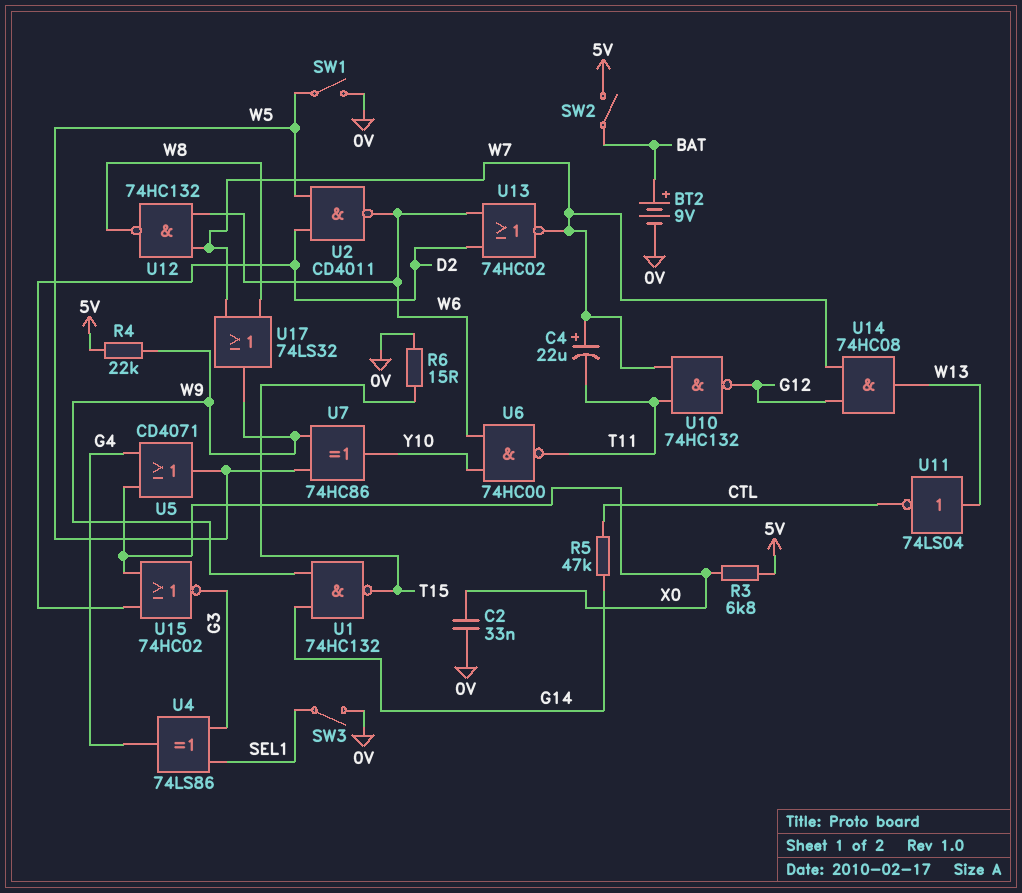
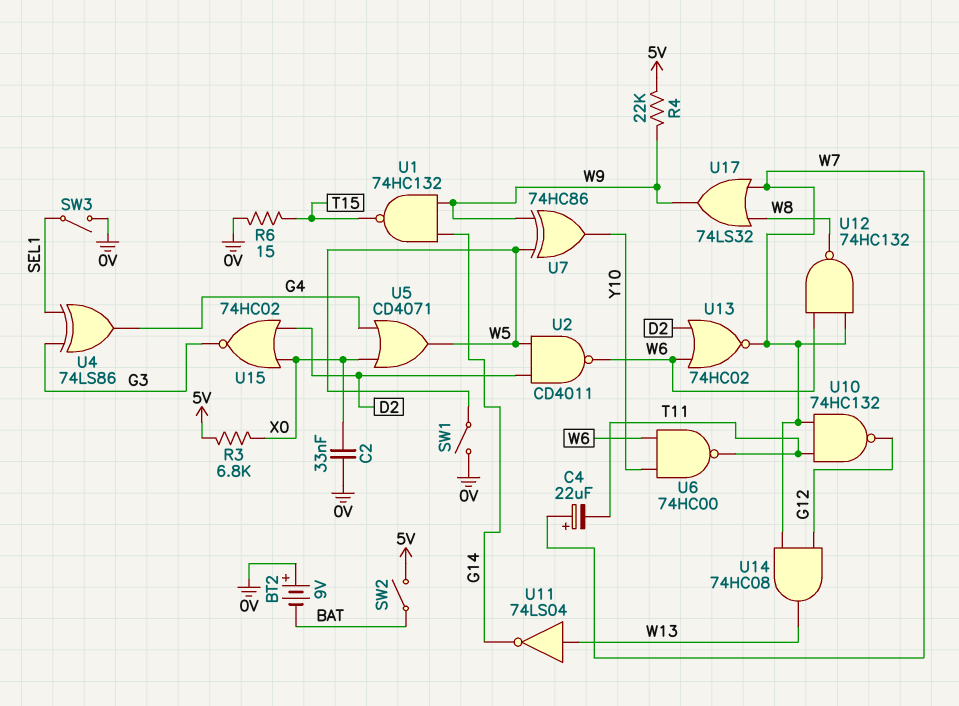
BT2: 9V (plus BAT, minus 0V) -> 9V (plus 0V, minus BAT)
R5: 47k (CTL, G14) -> none
U11: NOT 74LS04 (in W13, out CTL) -> NOT 74LS04 (in W13, out G14)

